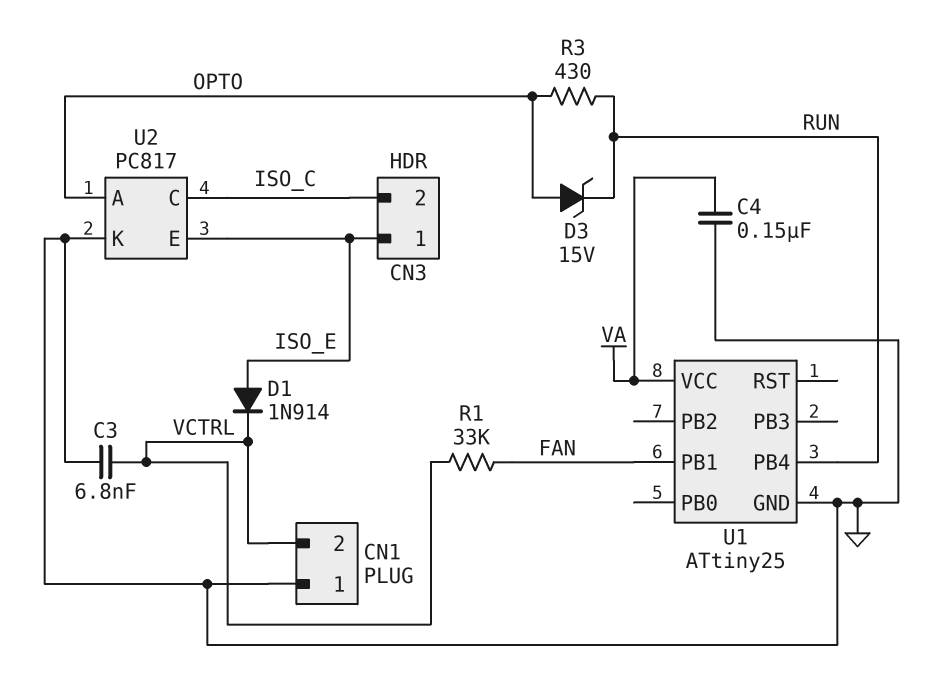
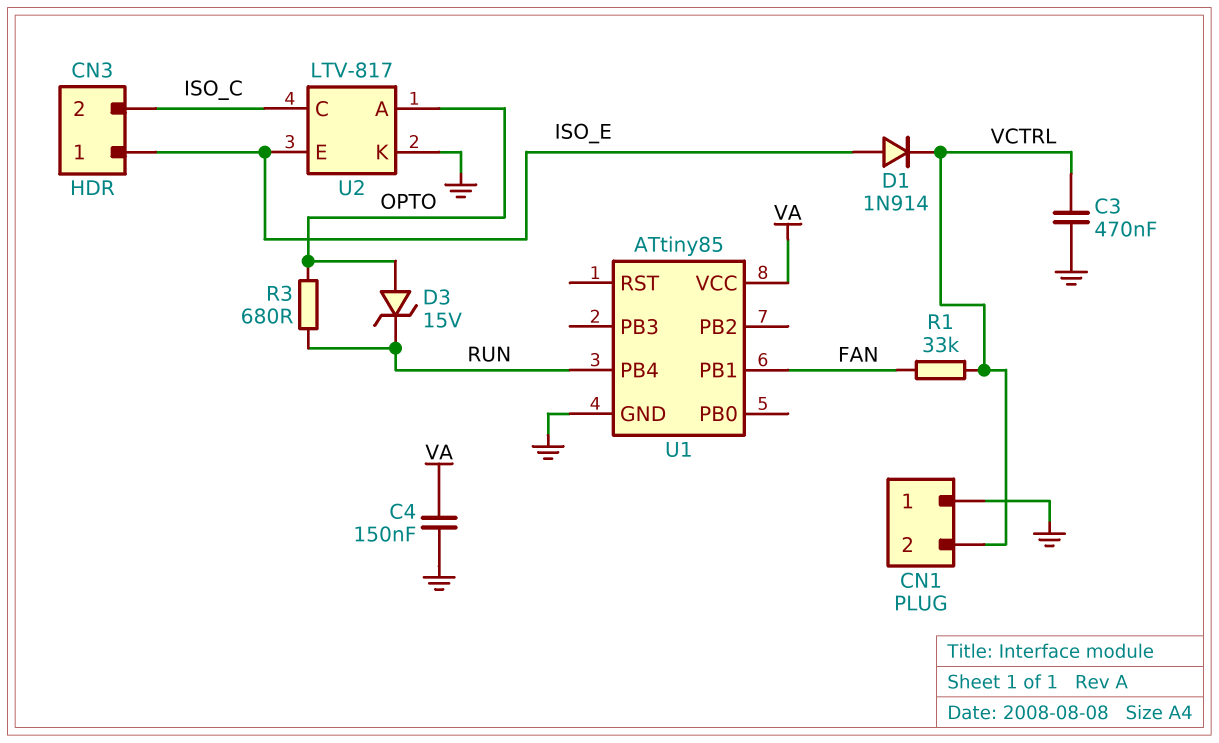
C3: 6.8nF (GND, VCTRL) -> 470nF (GND, VCTRL)
R3: 430 (OPTO, RUN) -> 680 (OPTO, RUN)
U1: ATtiny25 -> ATtiny85
U2: PC817 -> LTV-817

